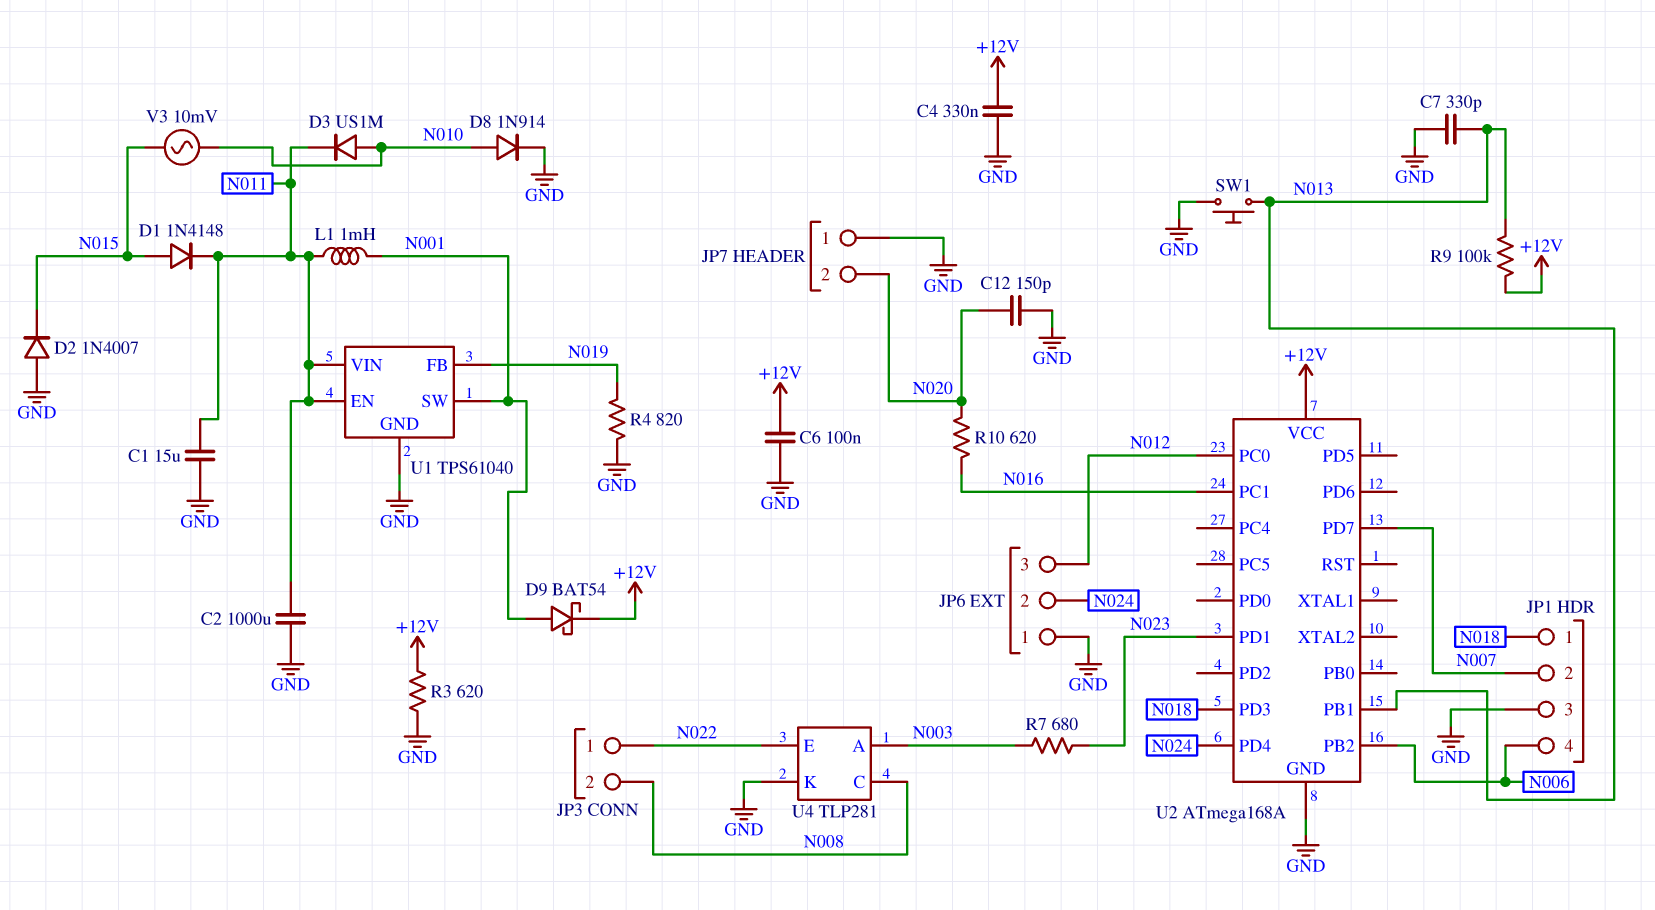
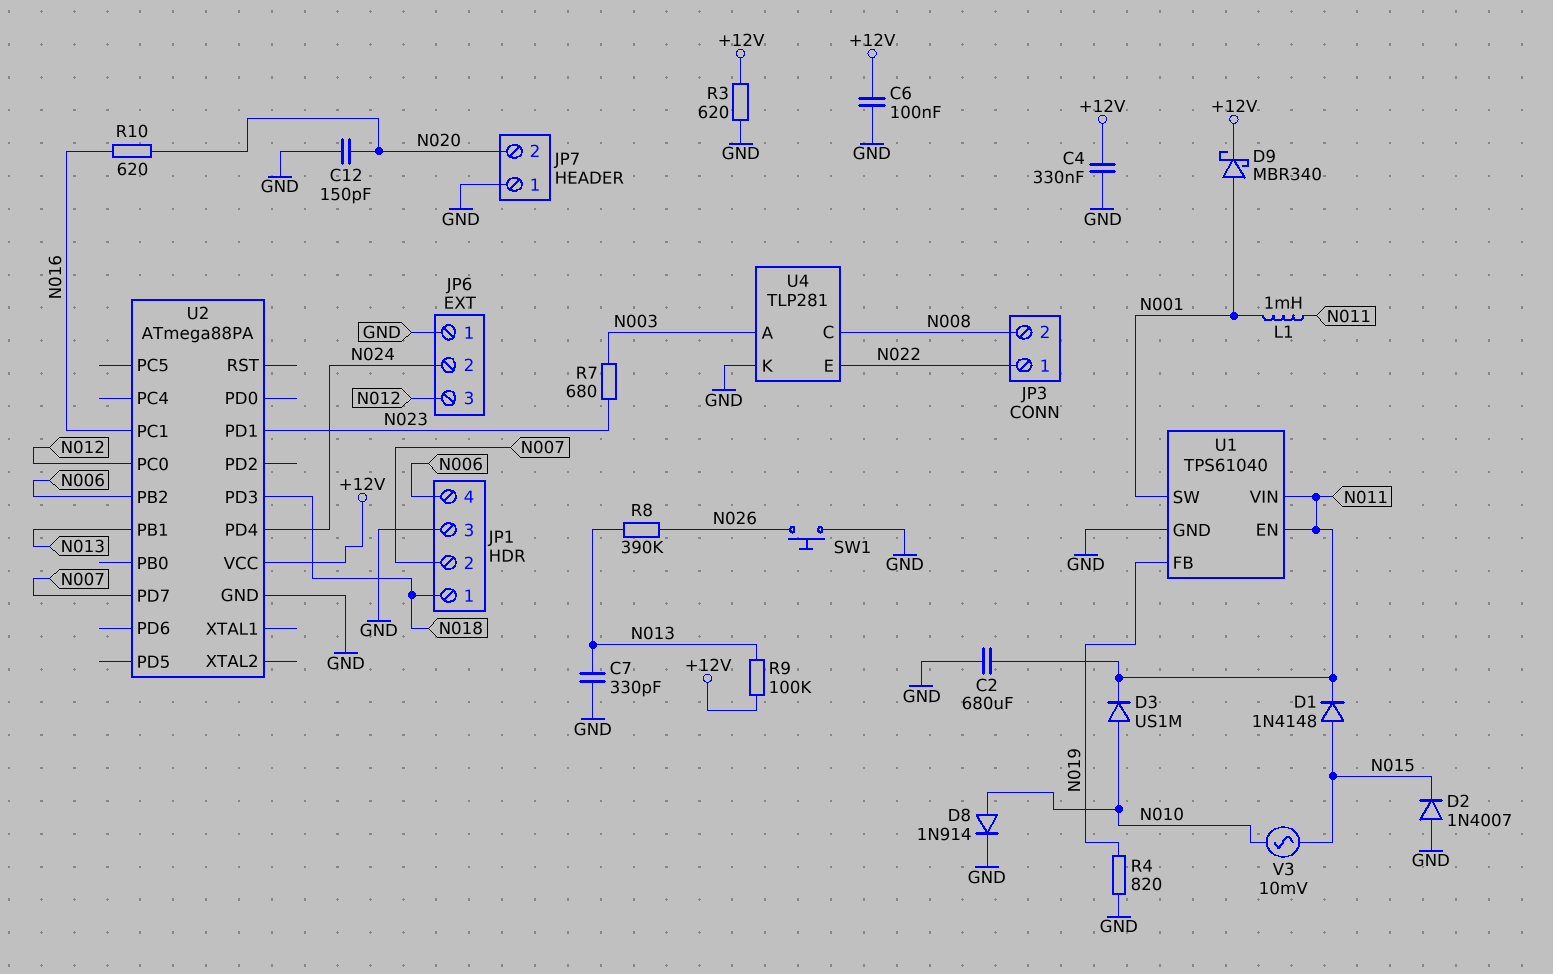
C1: 15uF (GND, N011) -> none
C2: 1000uF (GND, N011) -> 680uF (GND, N011)
D9: schottky BAT54 (A N001, K +12V) -> schottky MBR340 (A N001, K +12V)
R8: none -> 390k (N013, N026)
SW1: button (GND, N013) -> button (GND, N026)
U2: ATmega168A -> ATmega88PA

